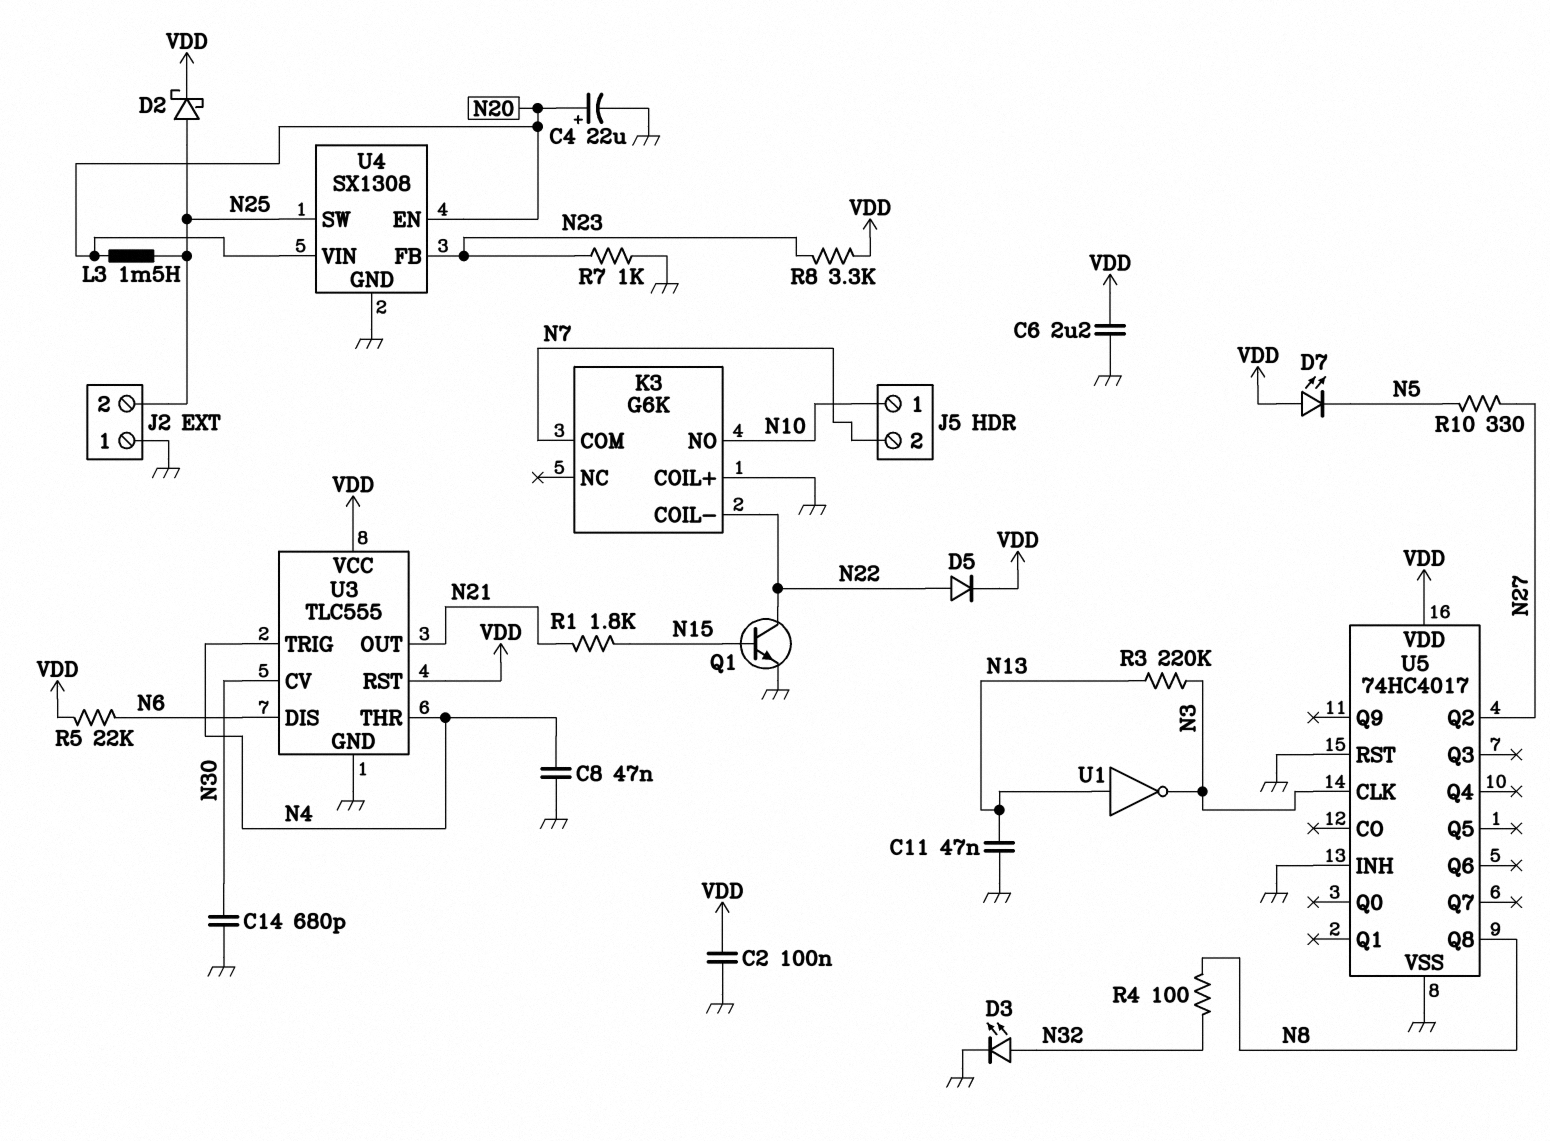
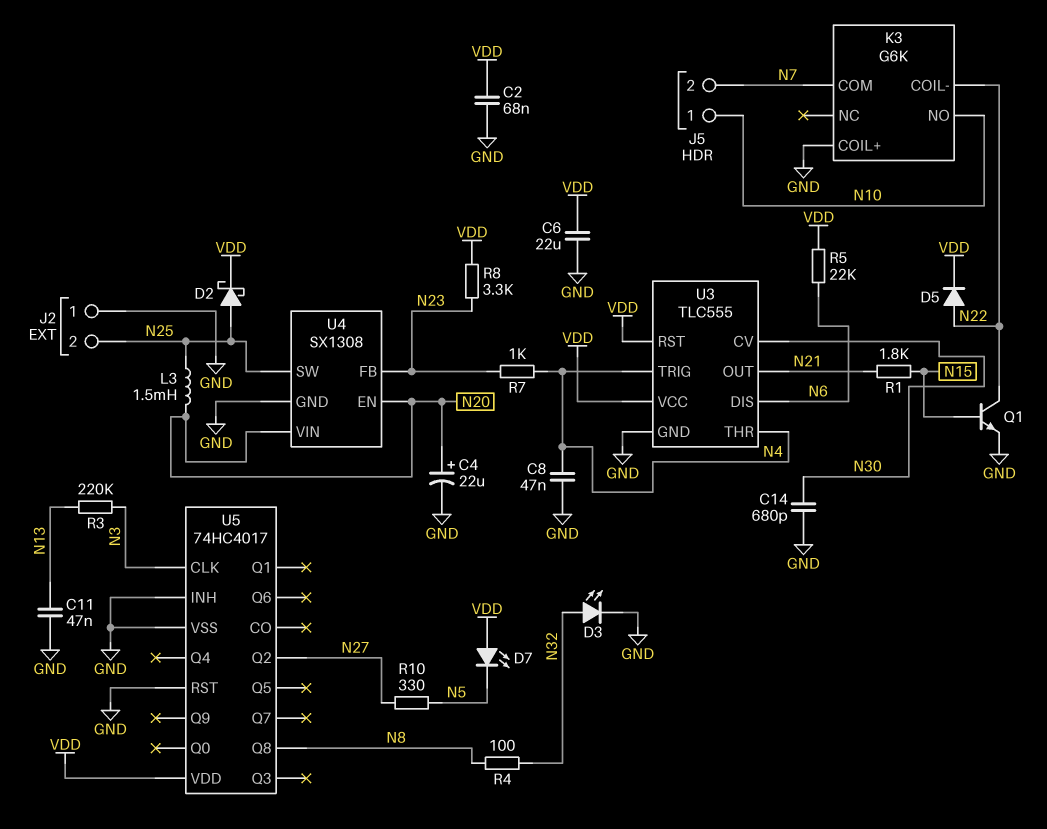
C2: 100nF (GND, VDD) -> 68nF (GND, VDD)
C6: 2.2uF (GND, VDD) -> 22uF (GND, VDD)
R7: 1k (GND, N23) -> 1k (N4, N23)
U1: NOT (in N13, out N3) -> none

